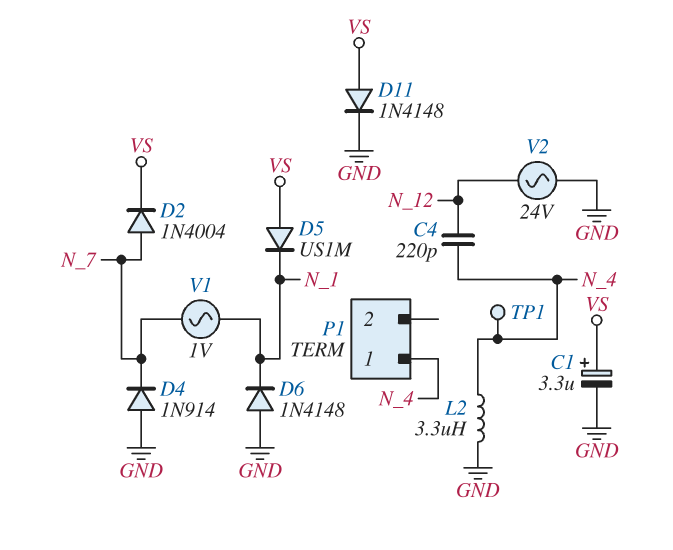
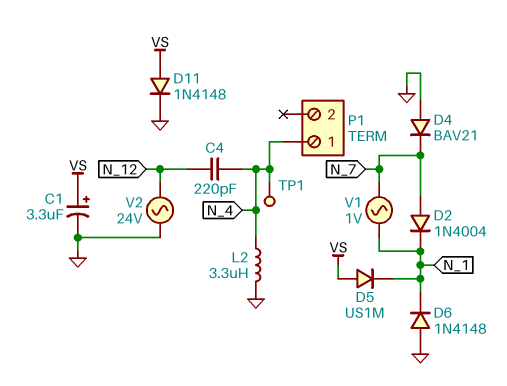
D2: diode 1N4004 (A N_7, K VS) -> diode 1N4004 (A N_7, K N_1)
D4: diode 1N914 (A GND, K N_7) -> diode BAV21 (A GND, K N_7)

